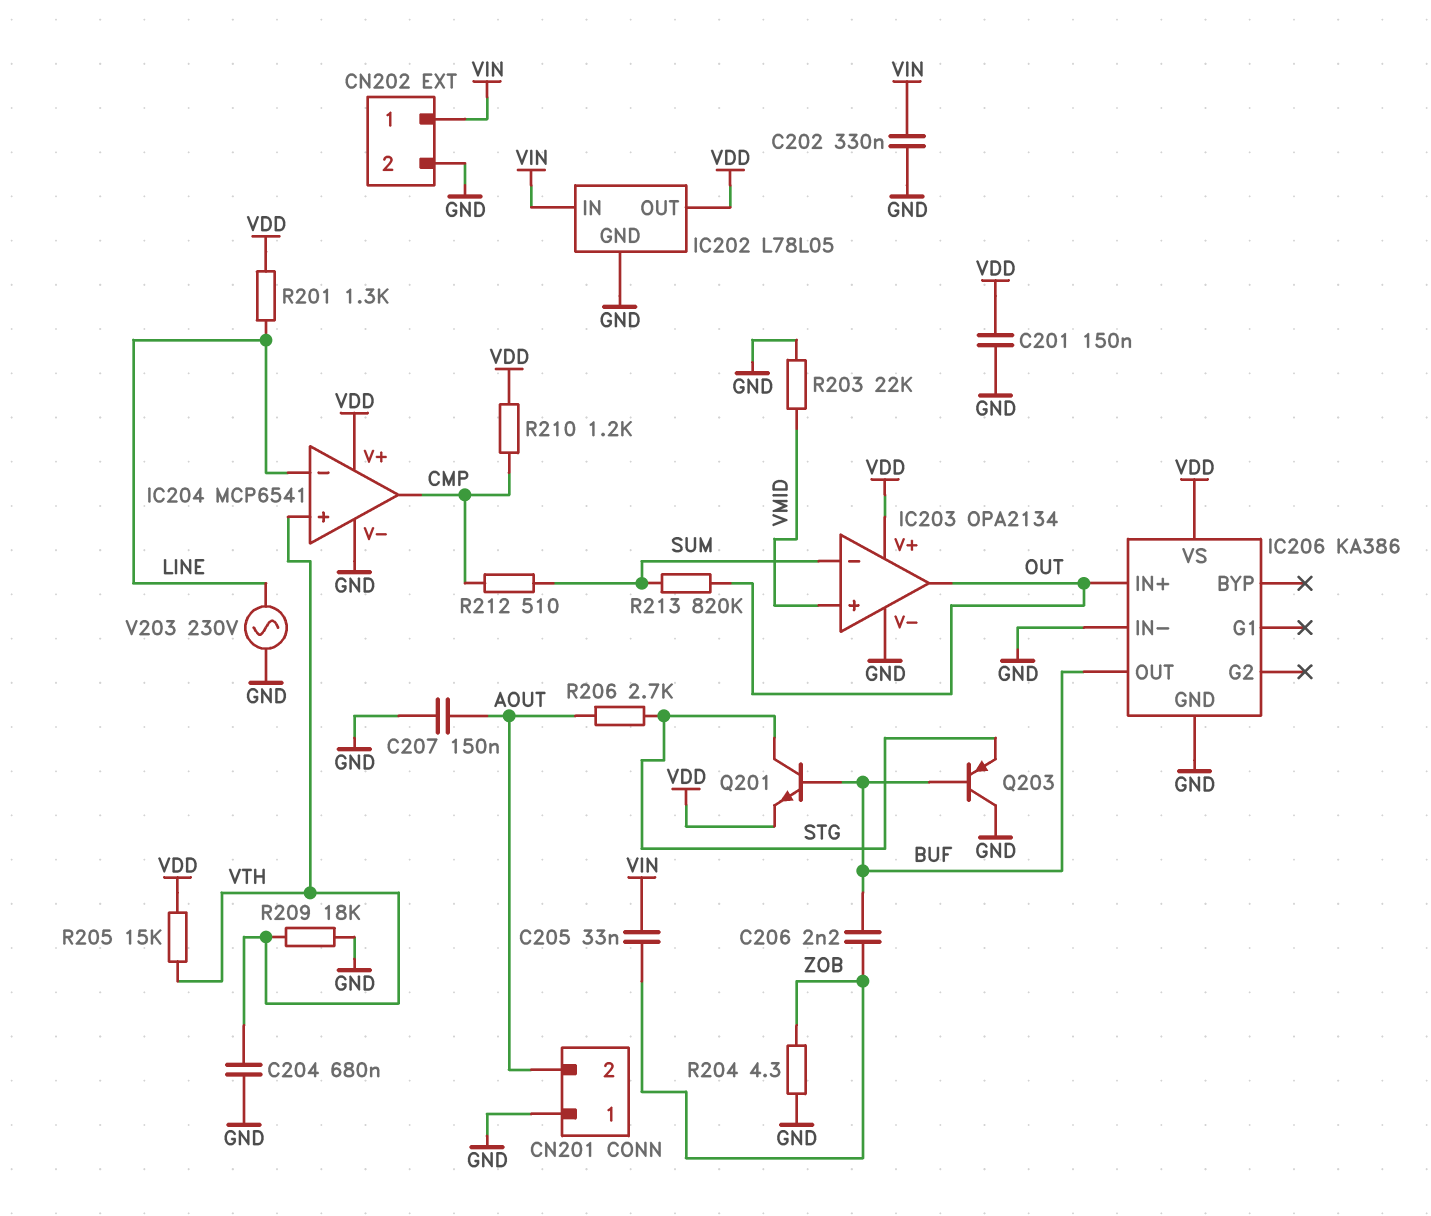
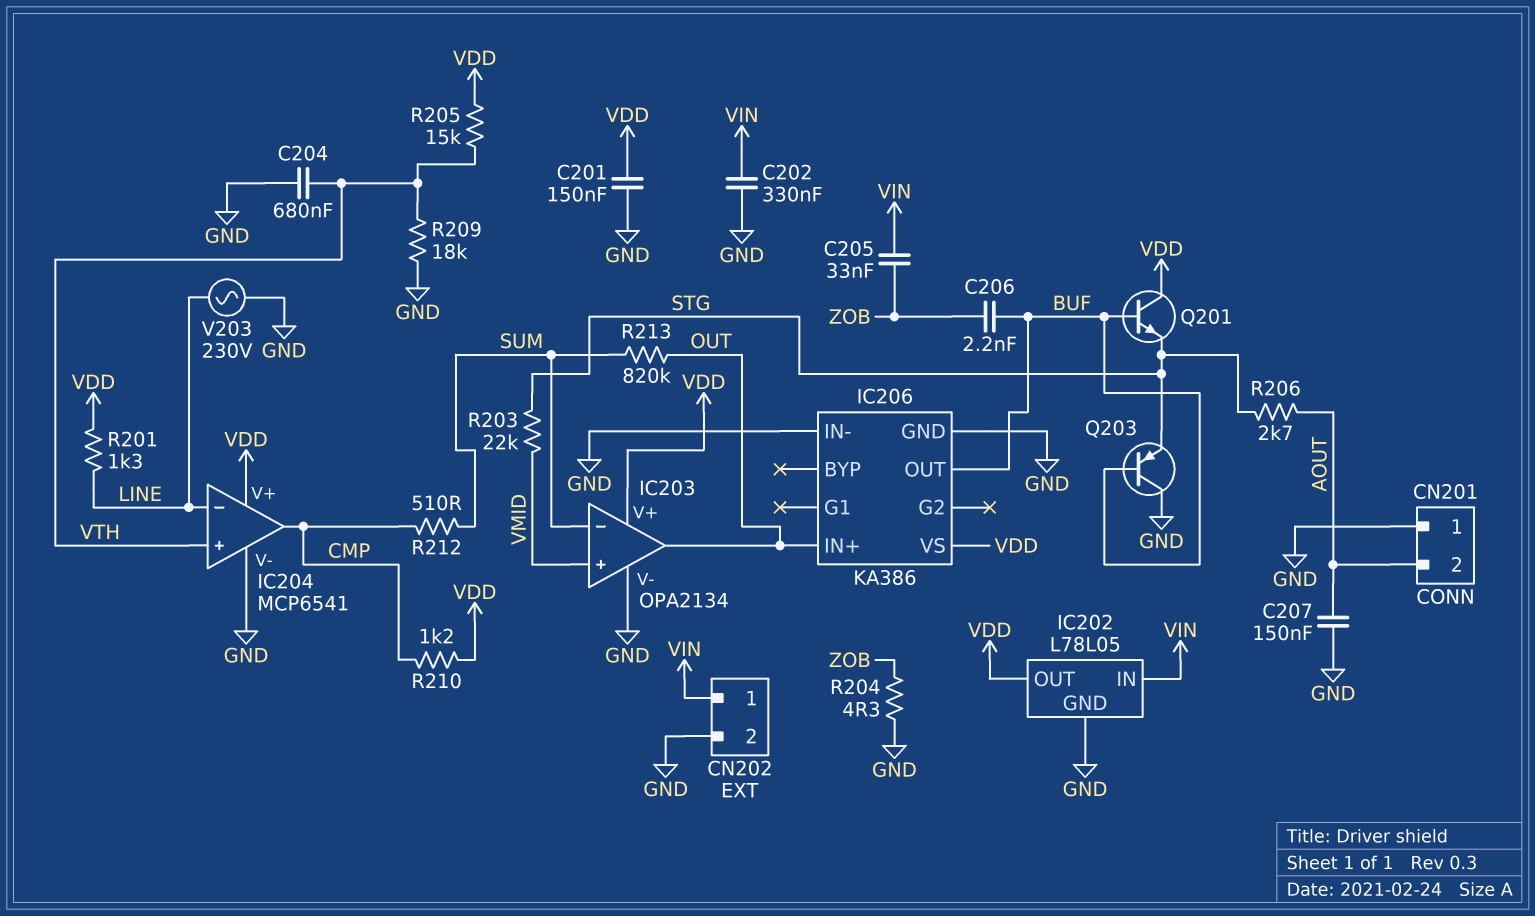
Q201: NPN (B BUF, C STG, E VDD) -> NPN (B BUF, C VDD, E STG)
R203: 22k (GND, VMID) -> 22k (STG, VMID)

